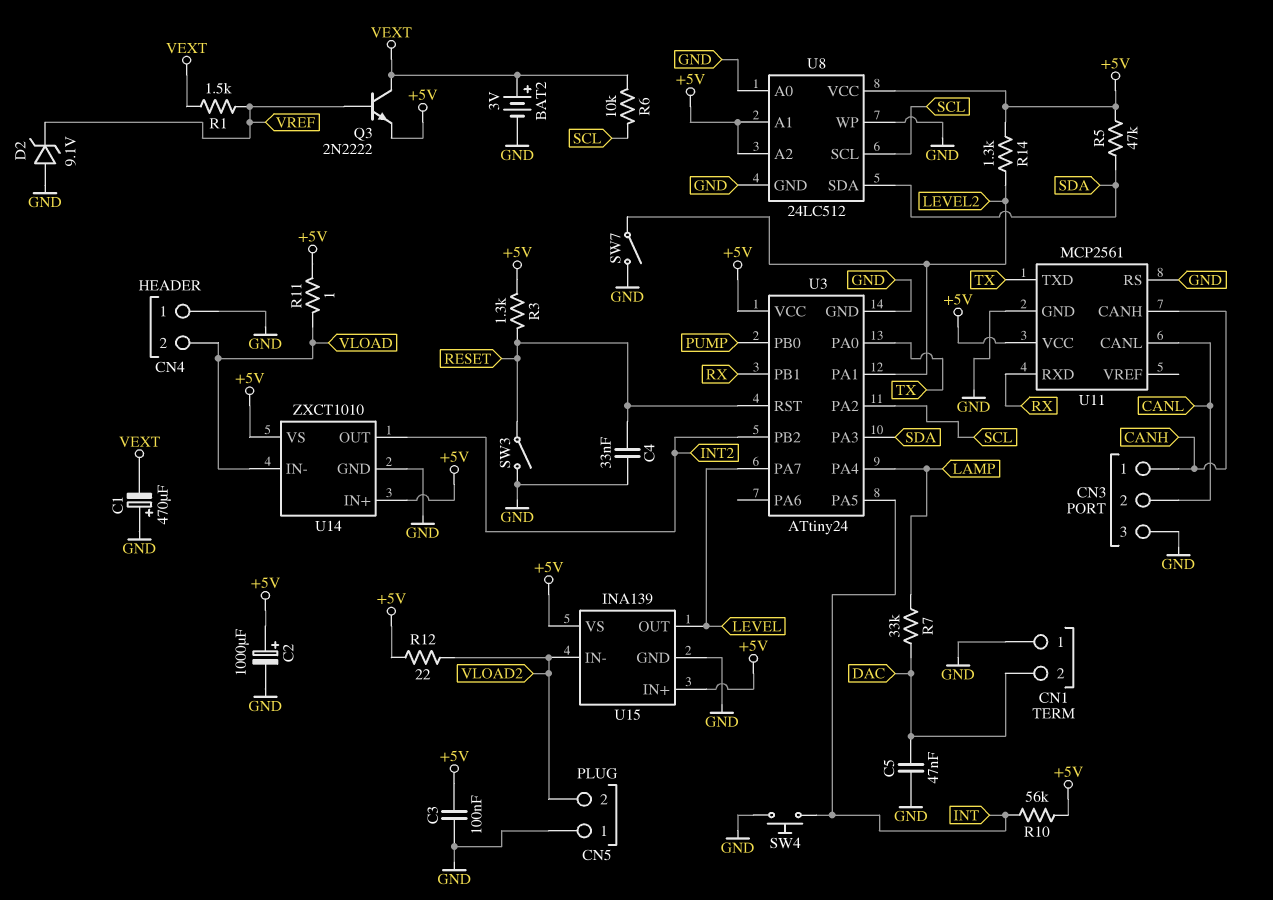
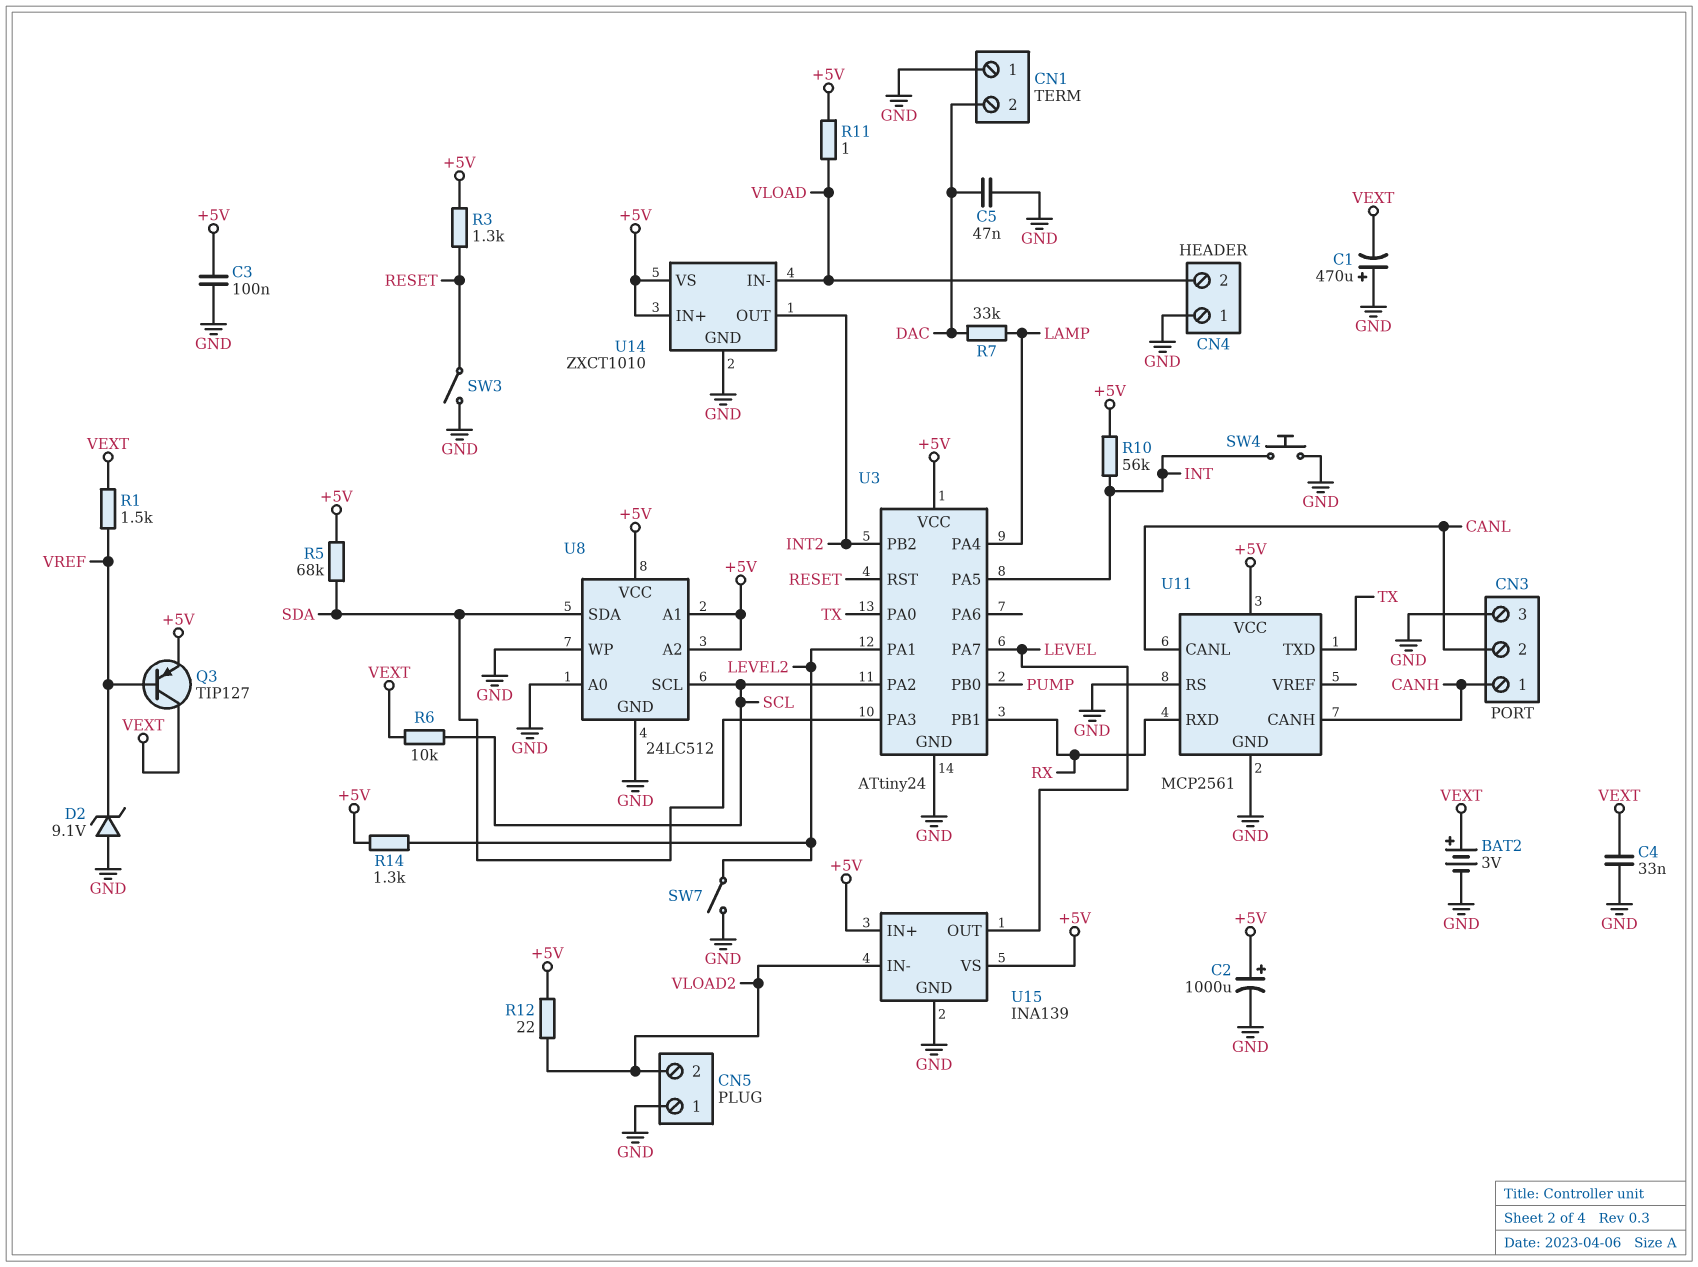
C4: 33nF (GND, RESET) -> 33nF (GND, VEXT)
Q3: NPN 2N2222 (B VREF, C VEXT, E +5V) -> PNP TIP127 (B VREF, C VEXT, E +5V)
R5: 47k (+5V, SDA) -> 68k (+5V, SDA)

